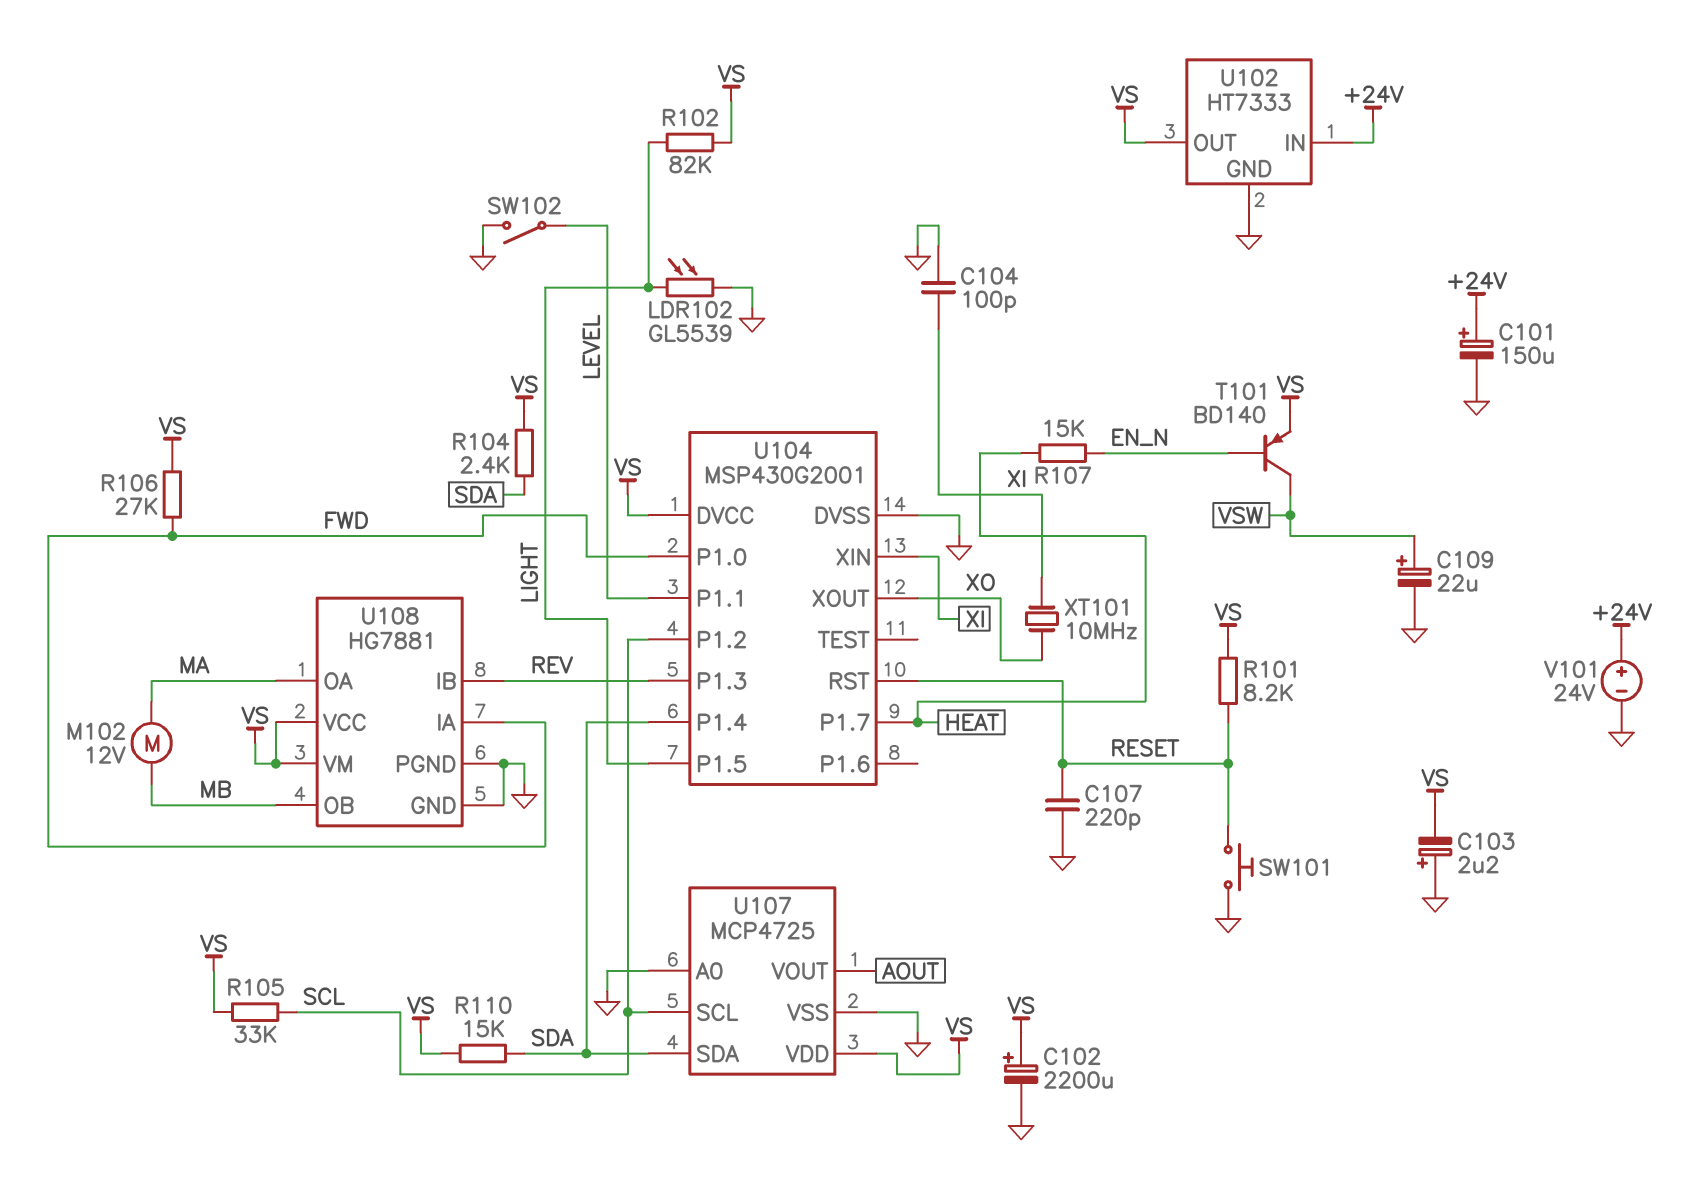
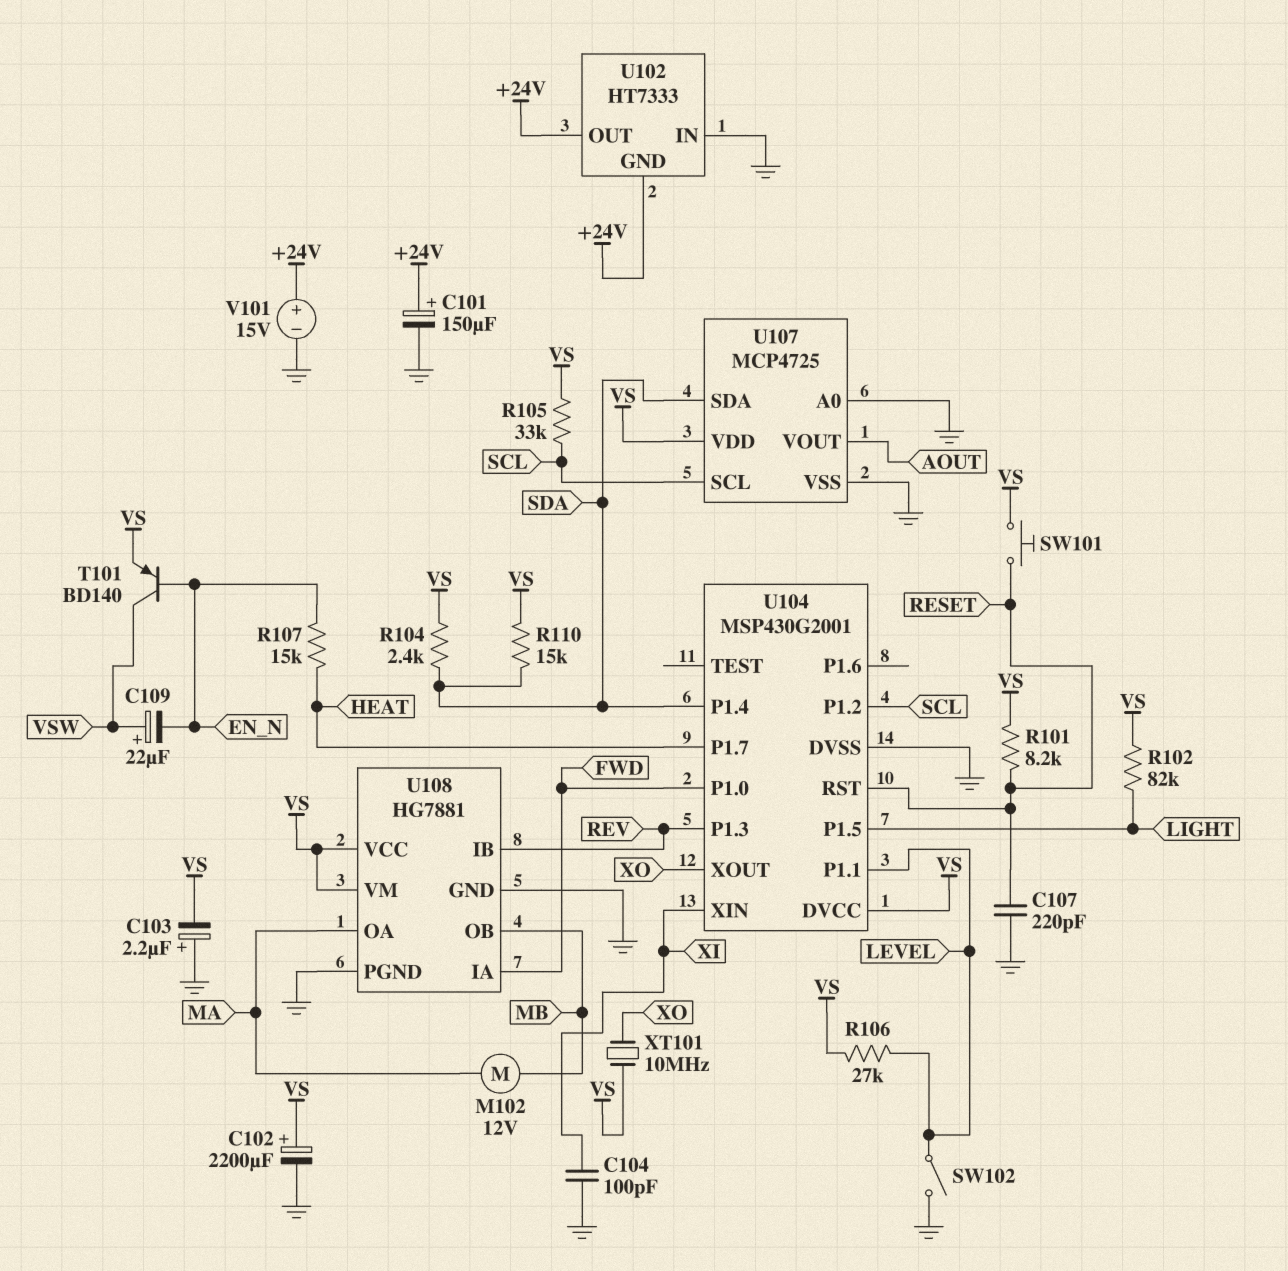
C109: 22uF (plus VSW, minus GND) -> 22uF (plus VSW, minus EN_N)
LDR102: GL5539 (GND, LIGHT) -> none
R106: 27k (FWD, VS) -> 27k (LEVEL, VS)
SW101: button (GND, RESET) -> button (RESET, VS)
U102 pin GND: GND -> +24V
U102 pin IN: +24V -> GND
U102 pin OUT: VS -> +24V
V101: 24V (plus +24V, minus GND) -> 15V (plus +24V, minus GND)
XT101: 10MHz (XI, XO) -> 10MHz (VS, XO)

